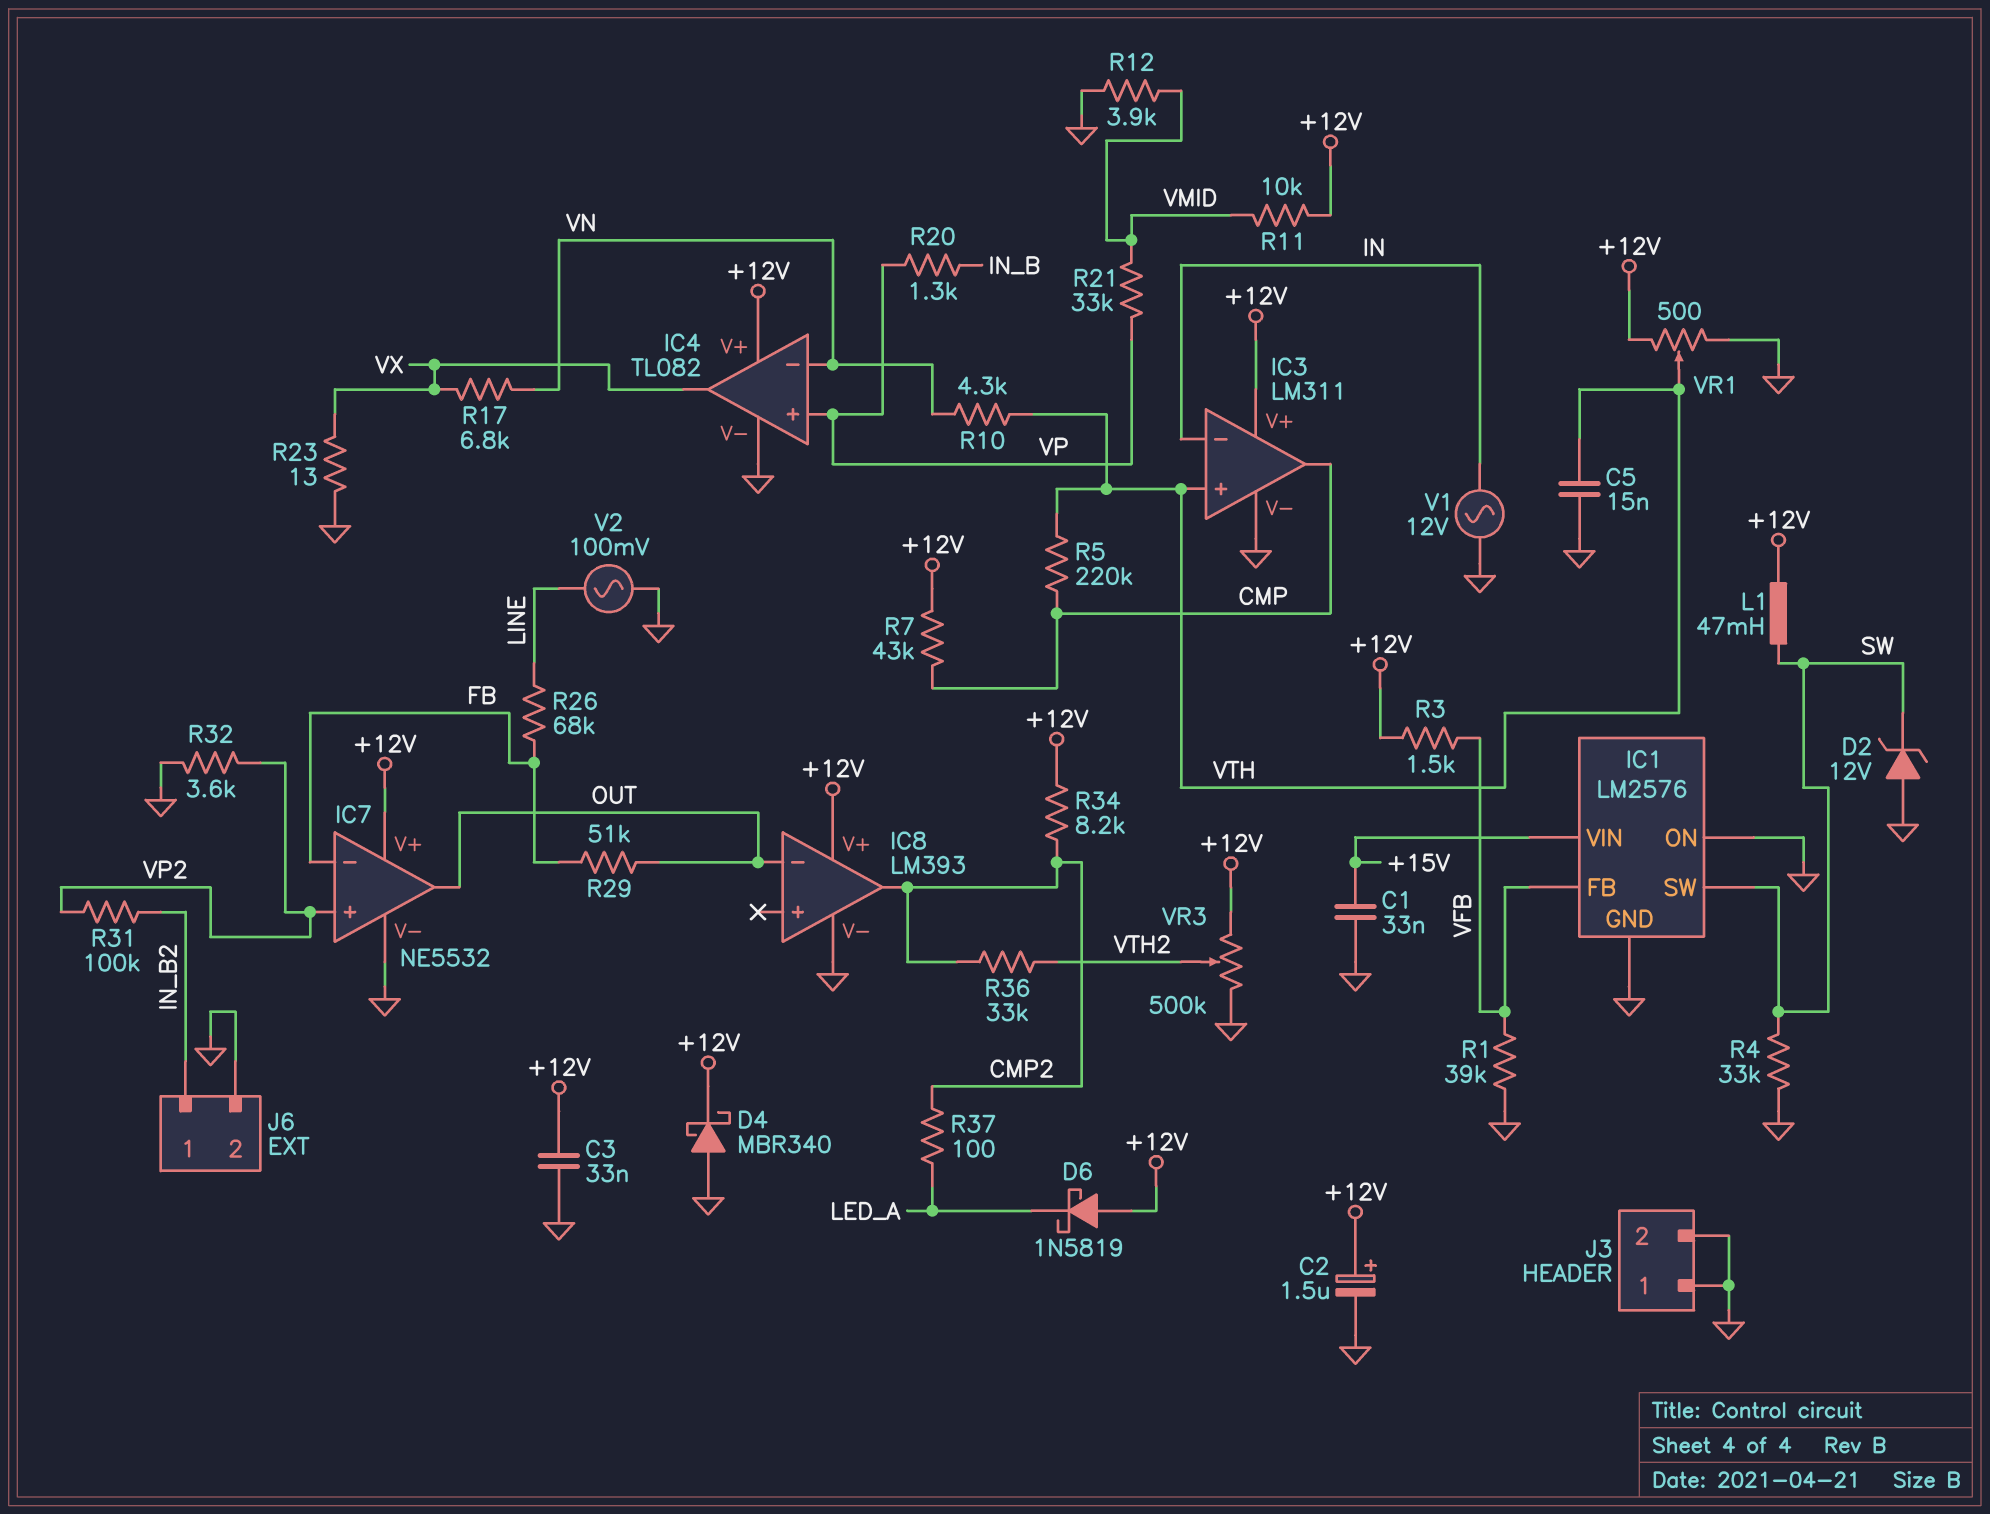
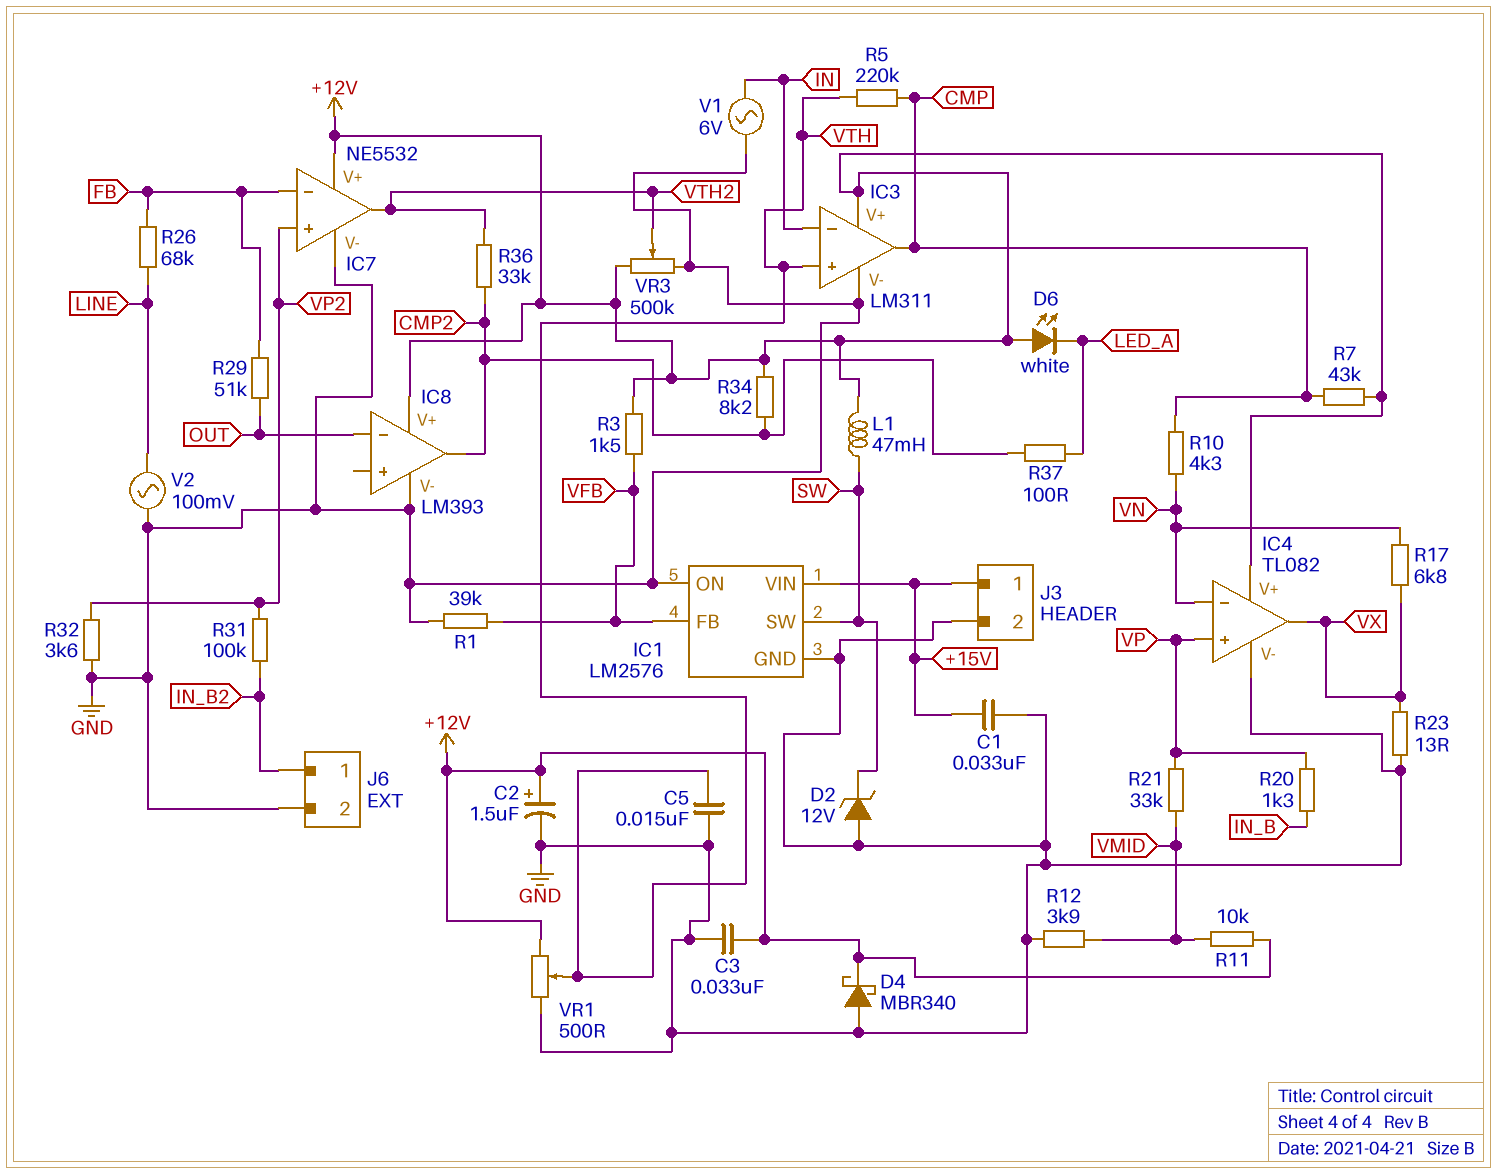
D6: schottky 1N5819 (A +12V, K LED_A) -> LED white (A +12V, K LED_A)
IC7 pin out: OUT -> VTH2
J3 pin 1: GND -> +15V
R4: 33k (GND, SW) -> none
R10: 4.3k (VN, VTH) -> 4.3k (CMP, VN)
V1: AC 12V (GND, IN) -> AC 6V (GND, IN)

